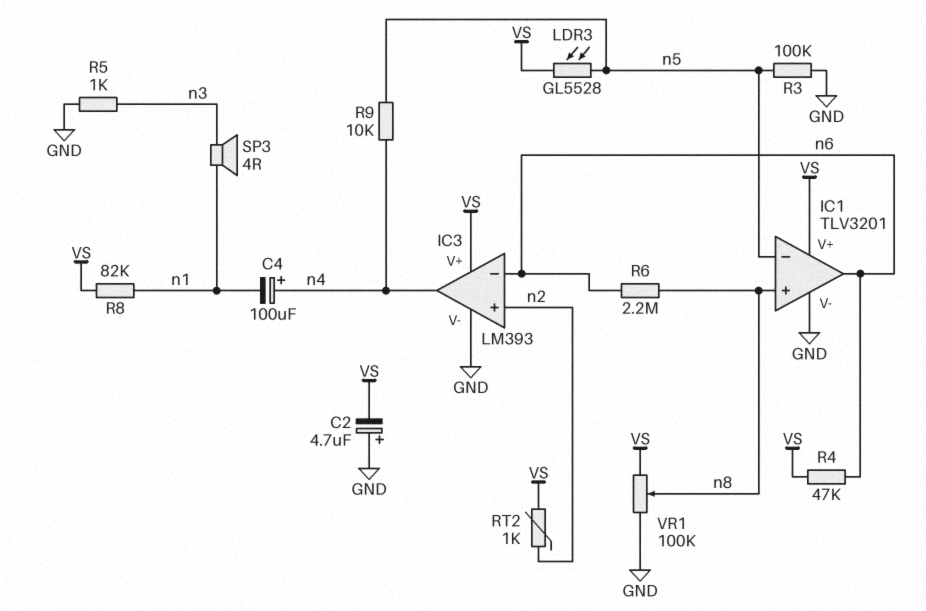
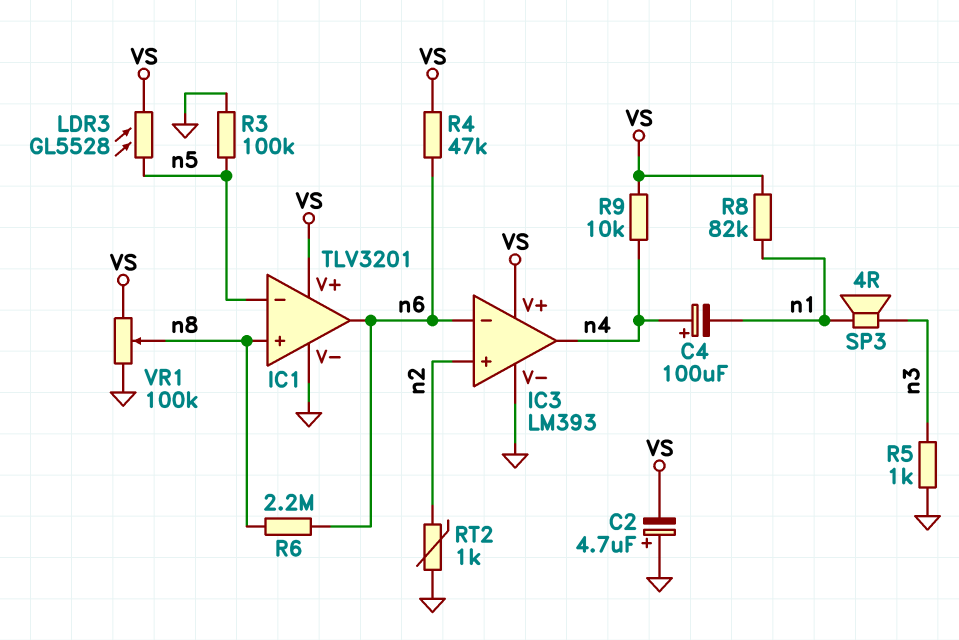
R9: 10k (n4, n5) -> 10k (VS, n4)
RT2: 1k (VS, n2) -> 1k (GND, n2)

